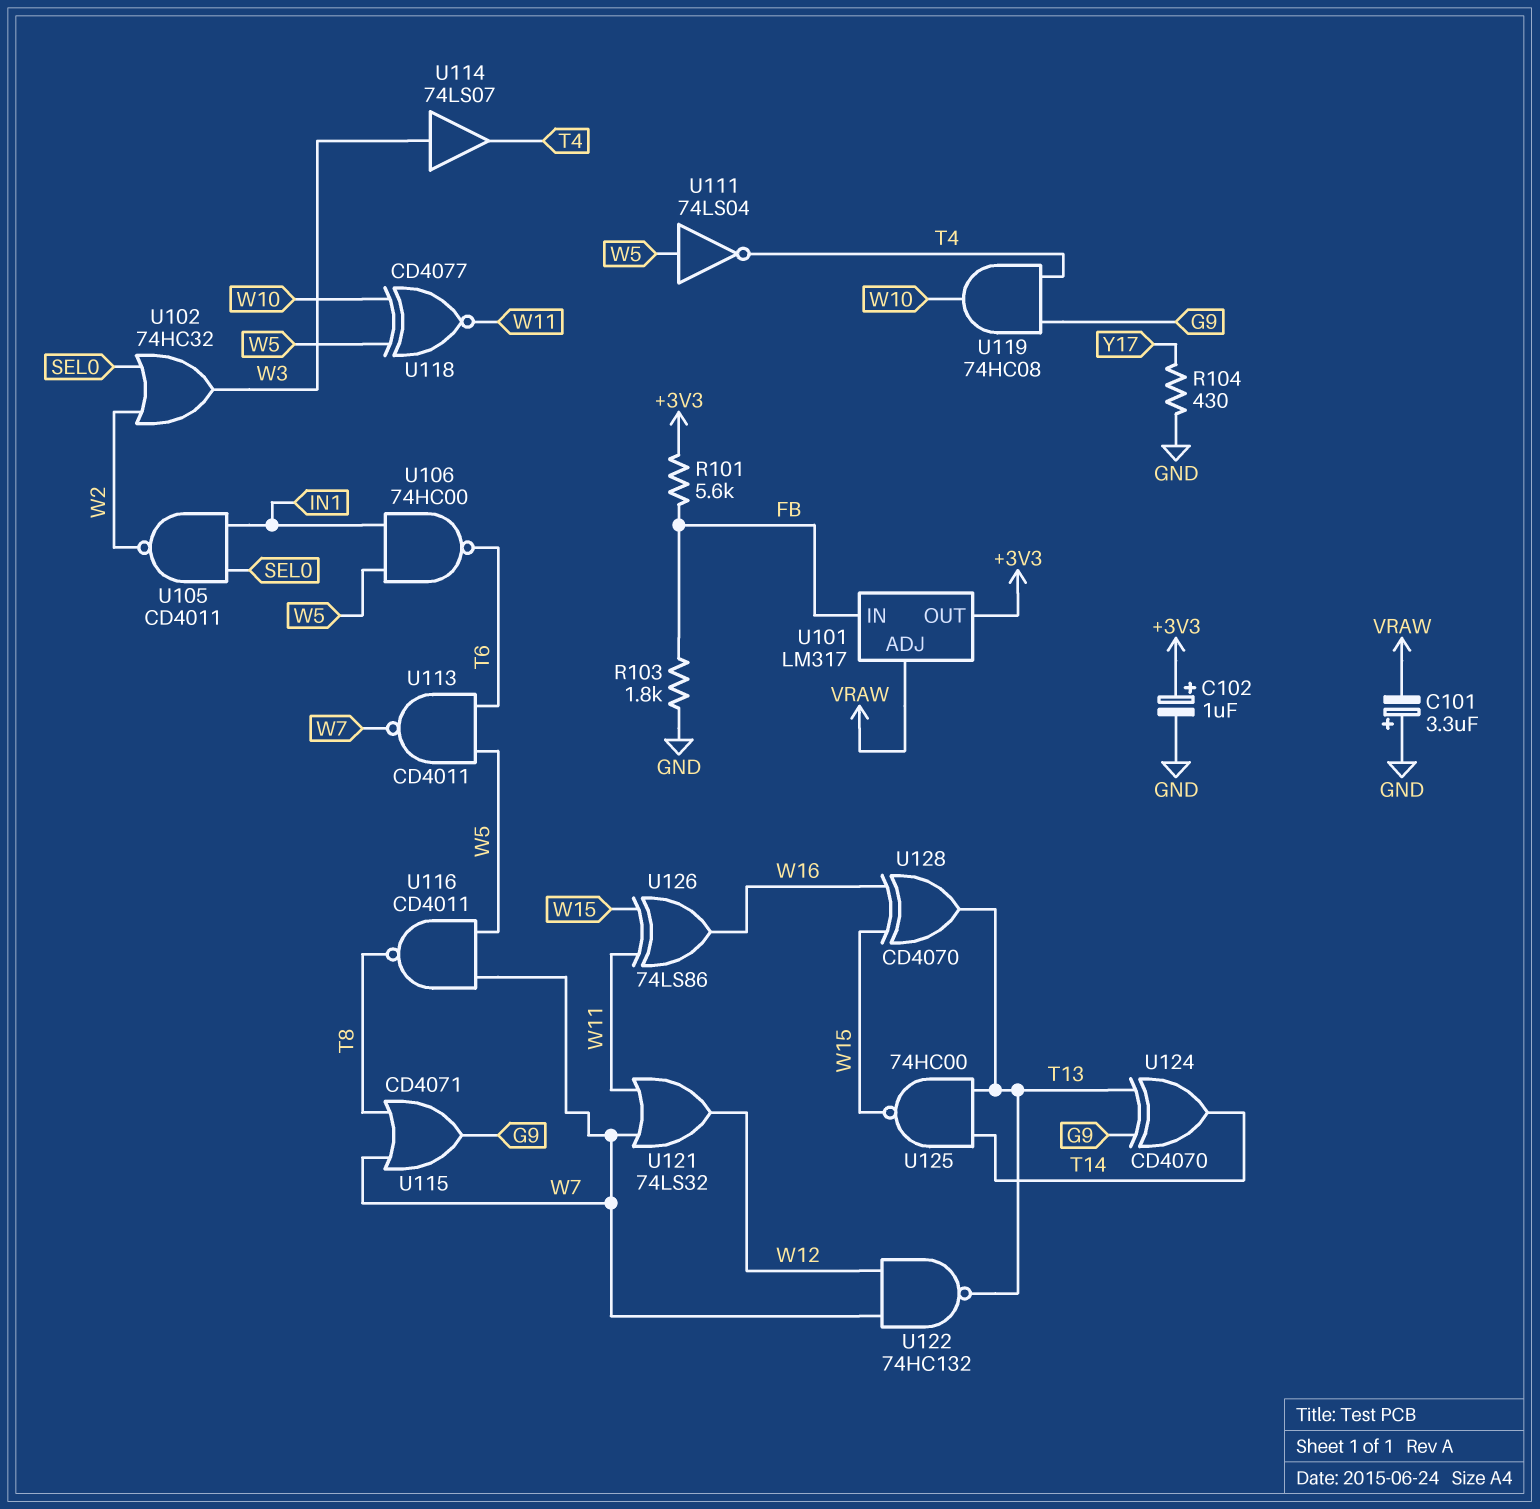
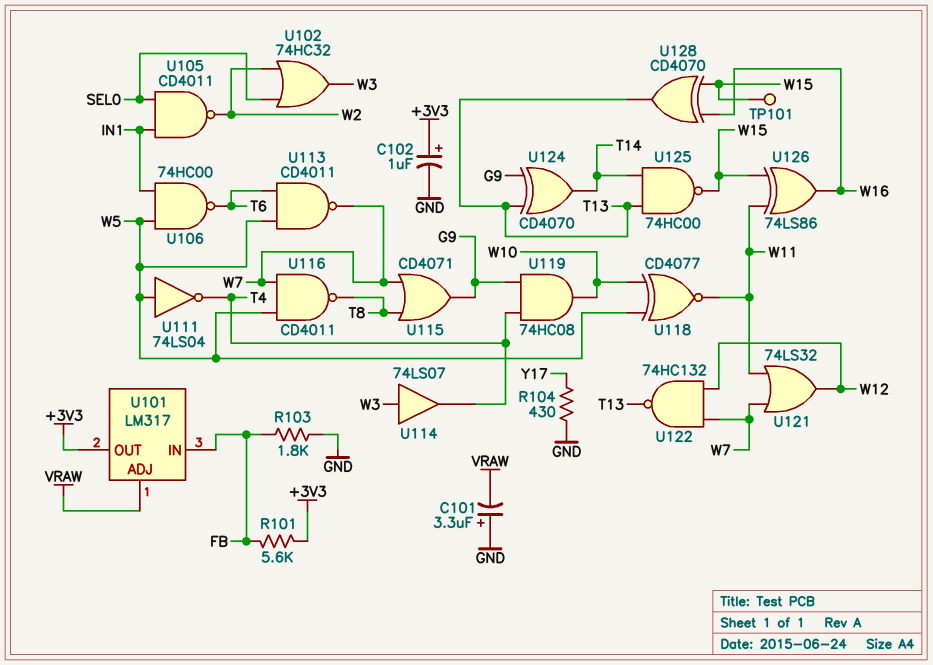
TP101: none -> test point (W15)

